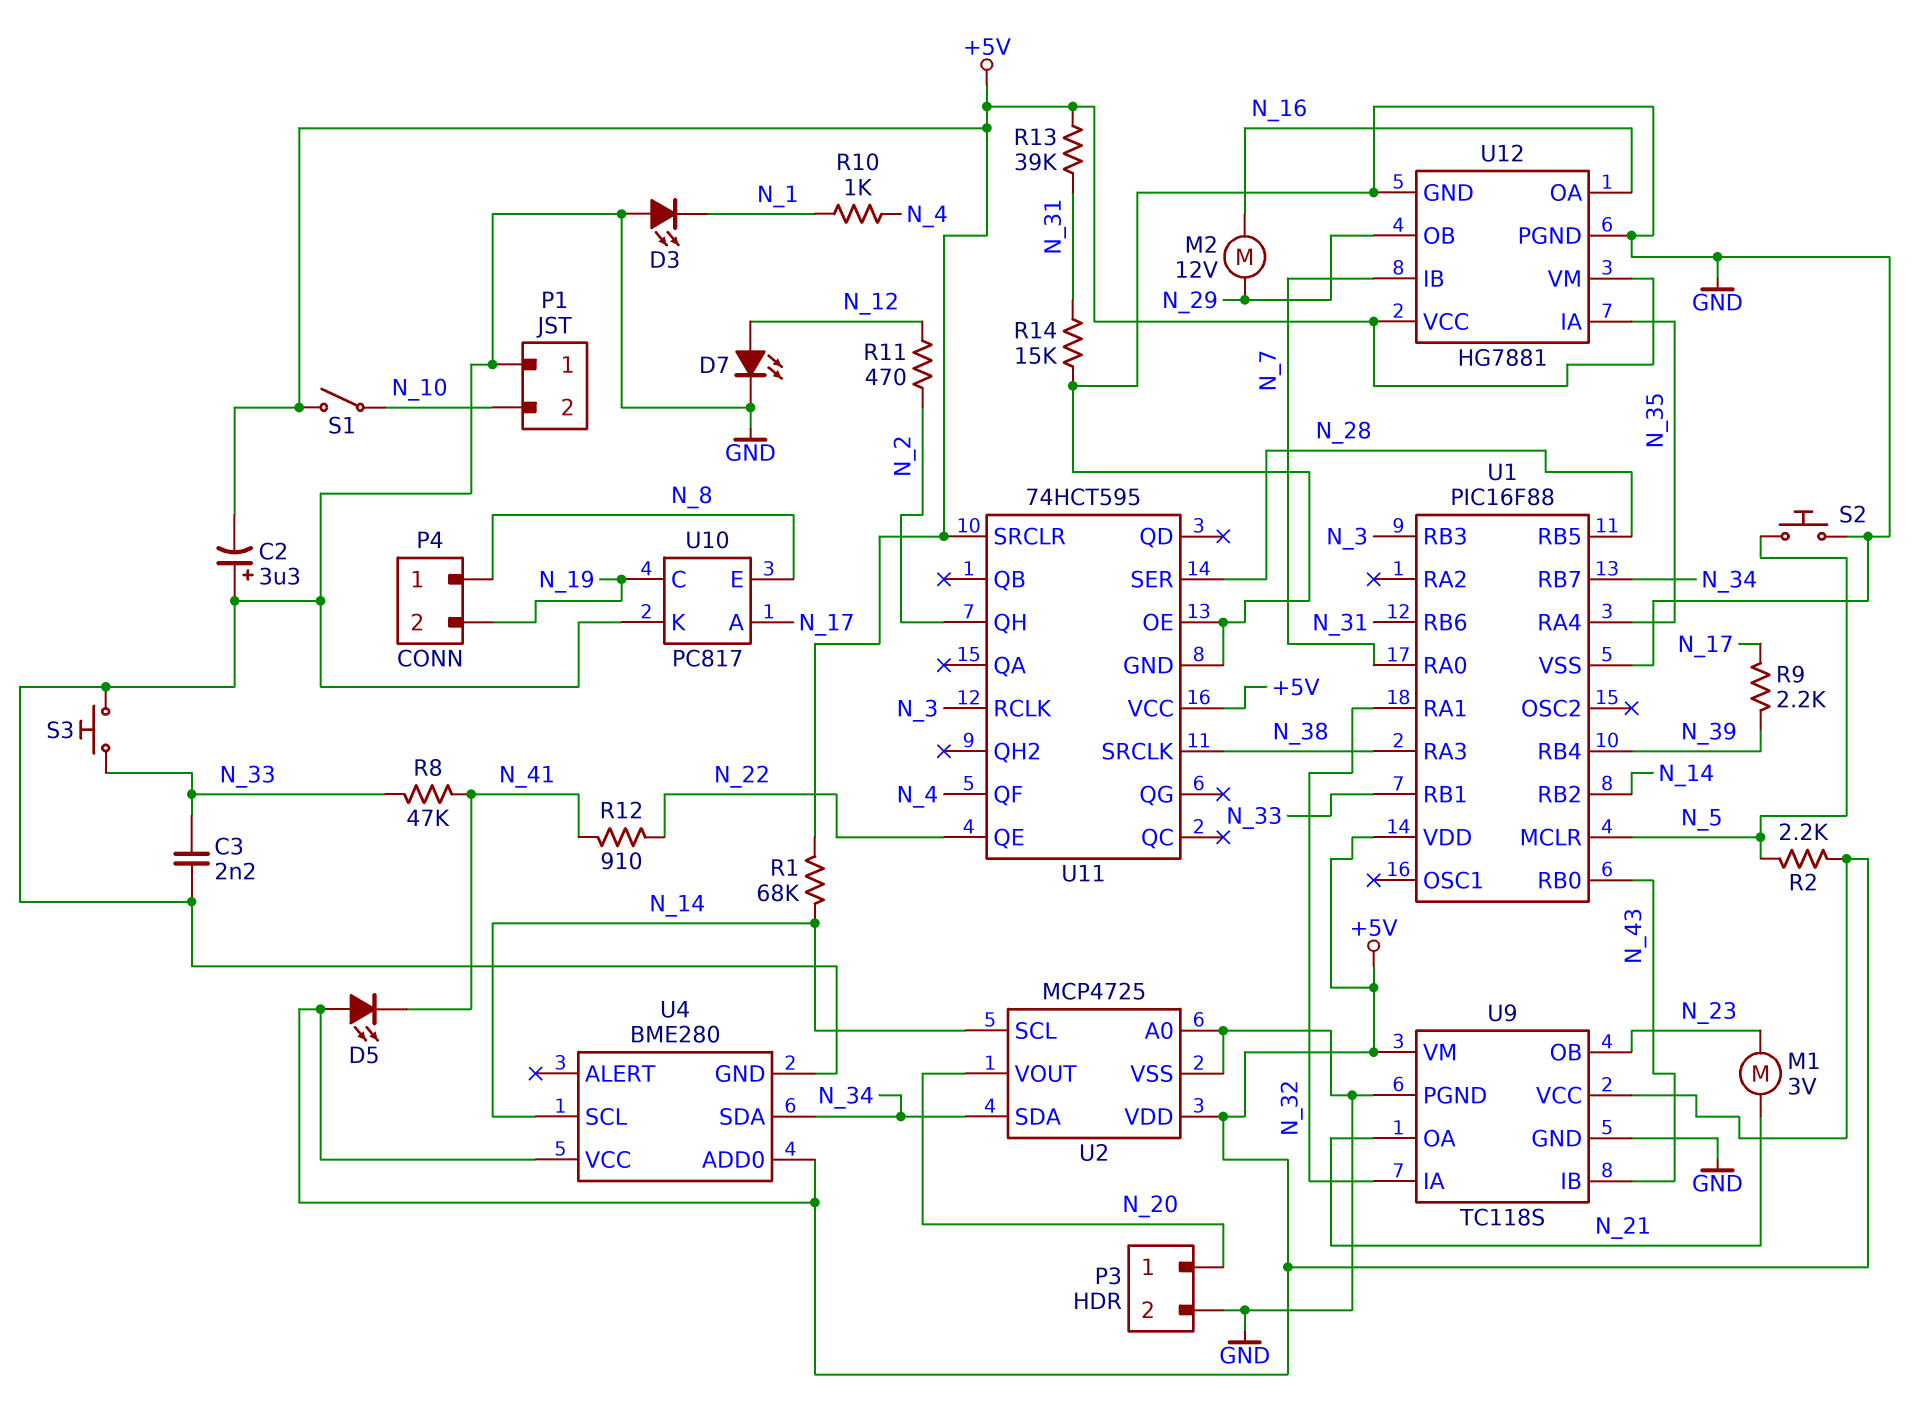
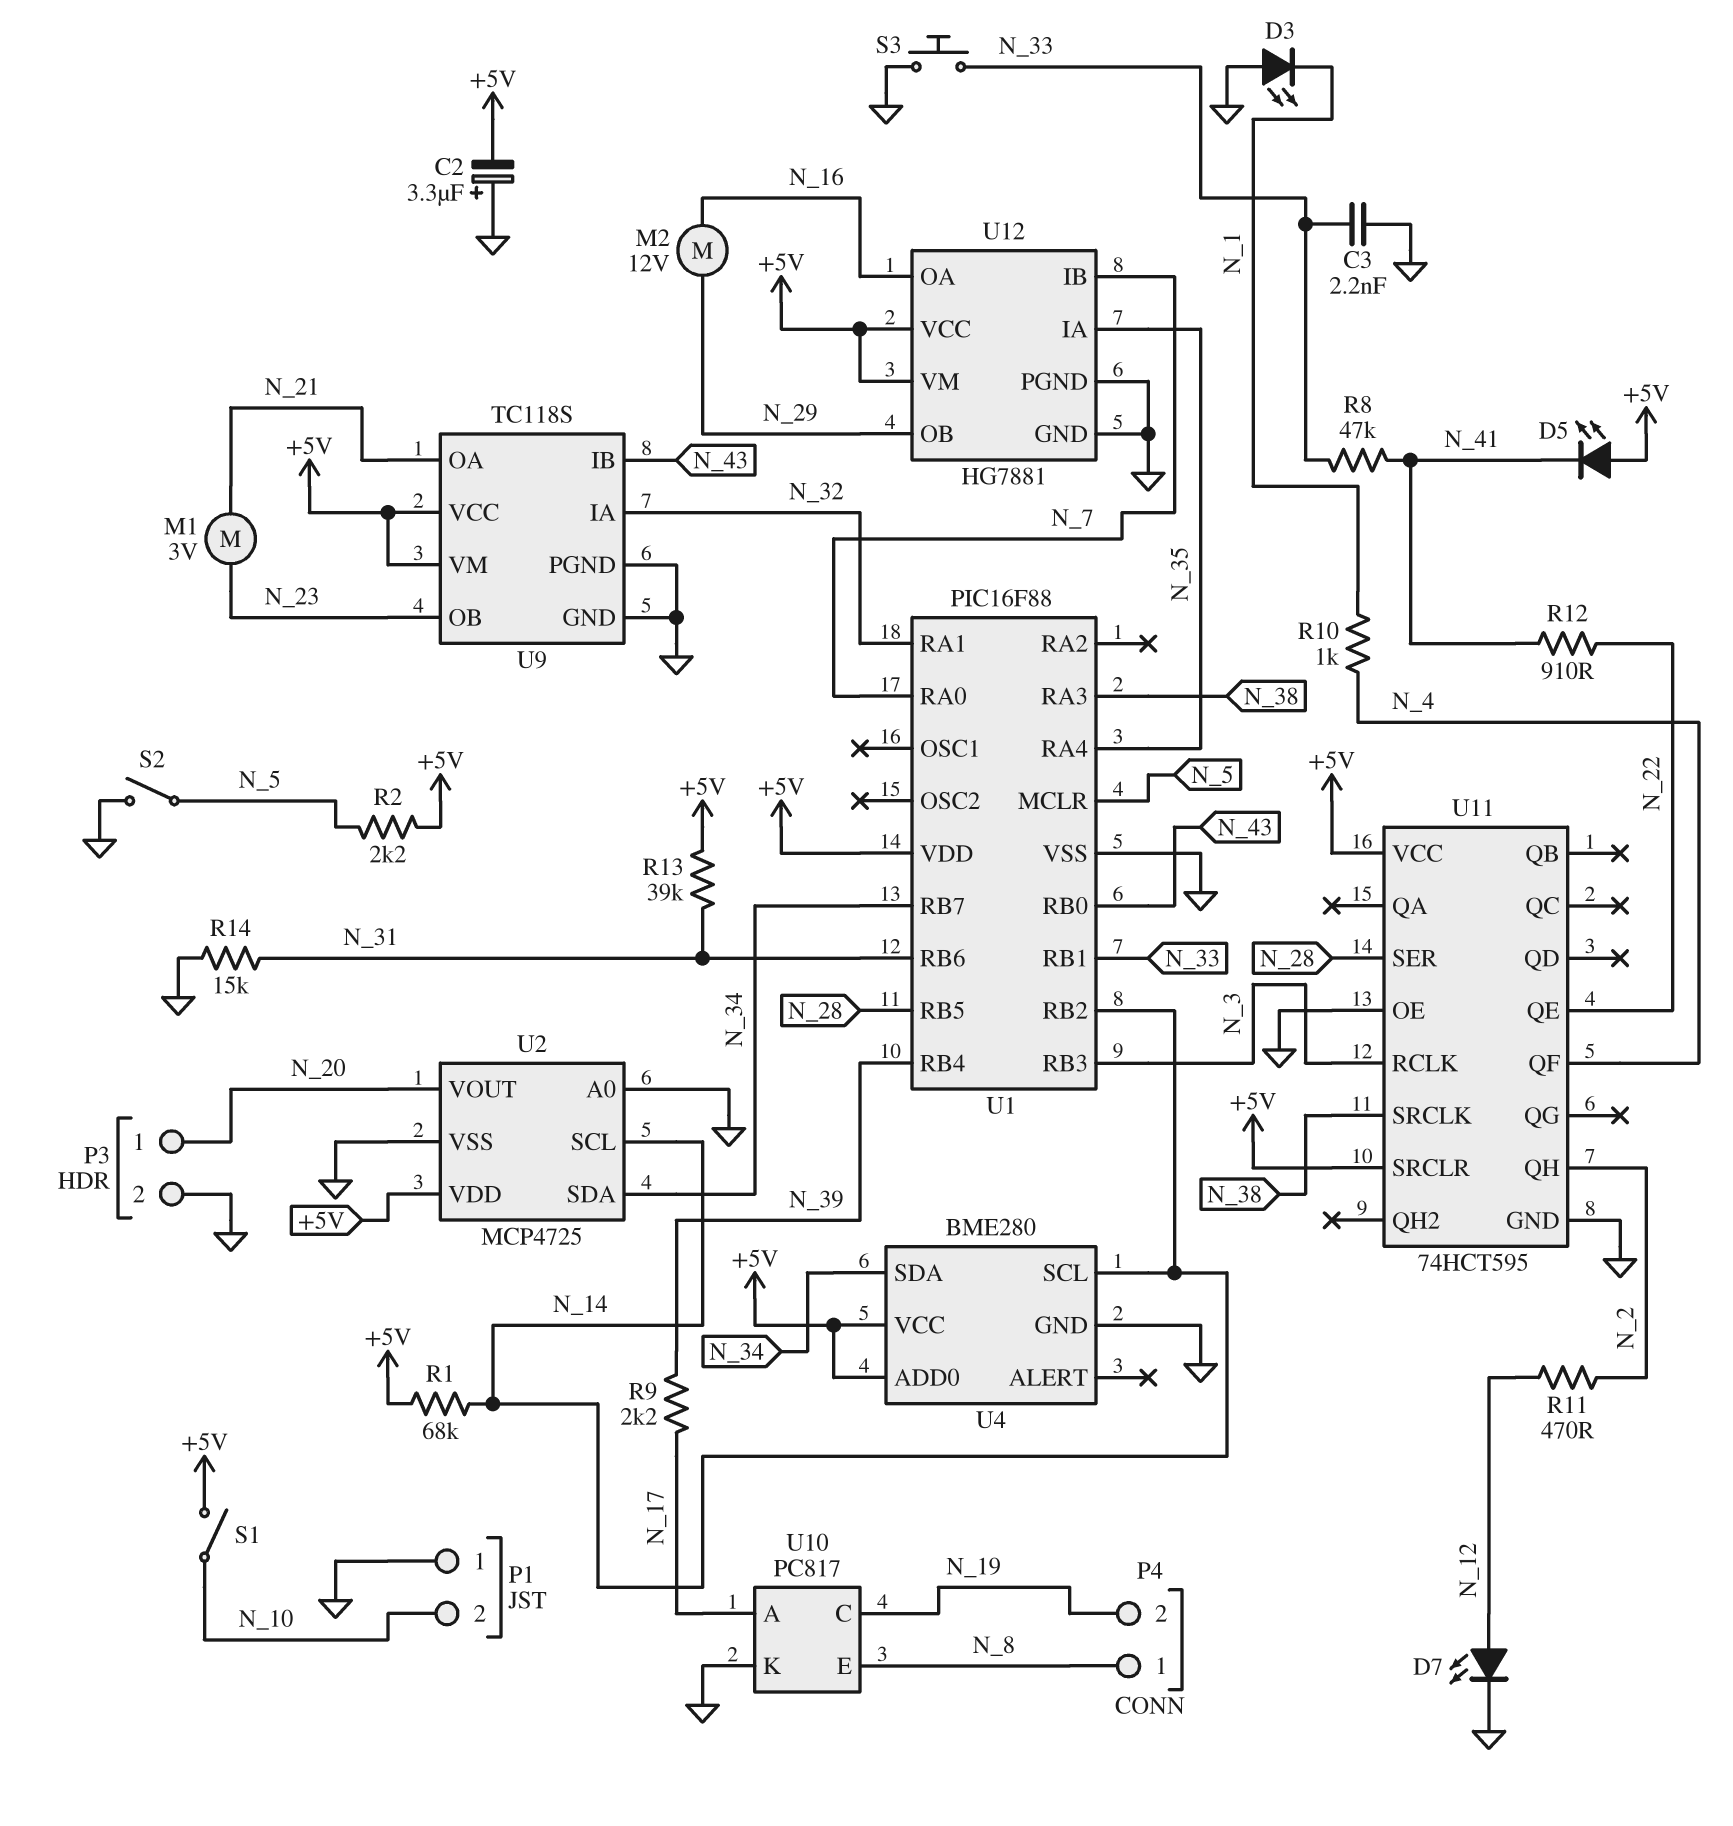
S2: button (GND, N_5) -> switch (GND, N_5)

